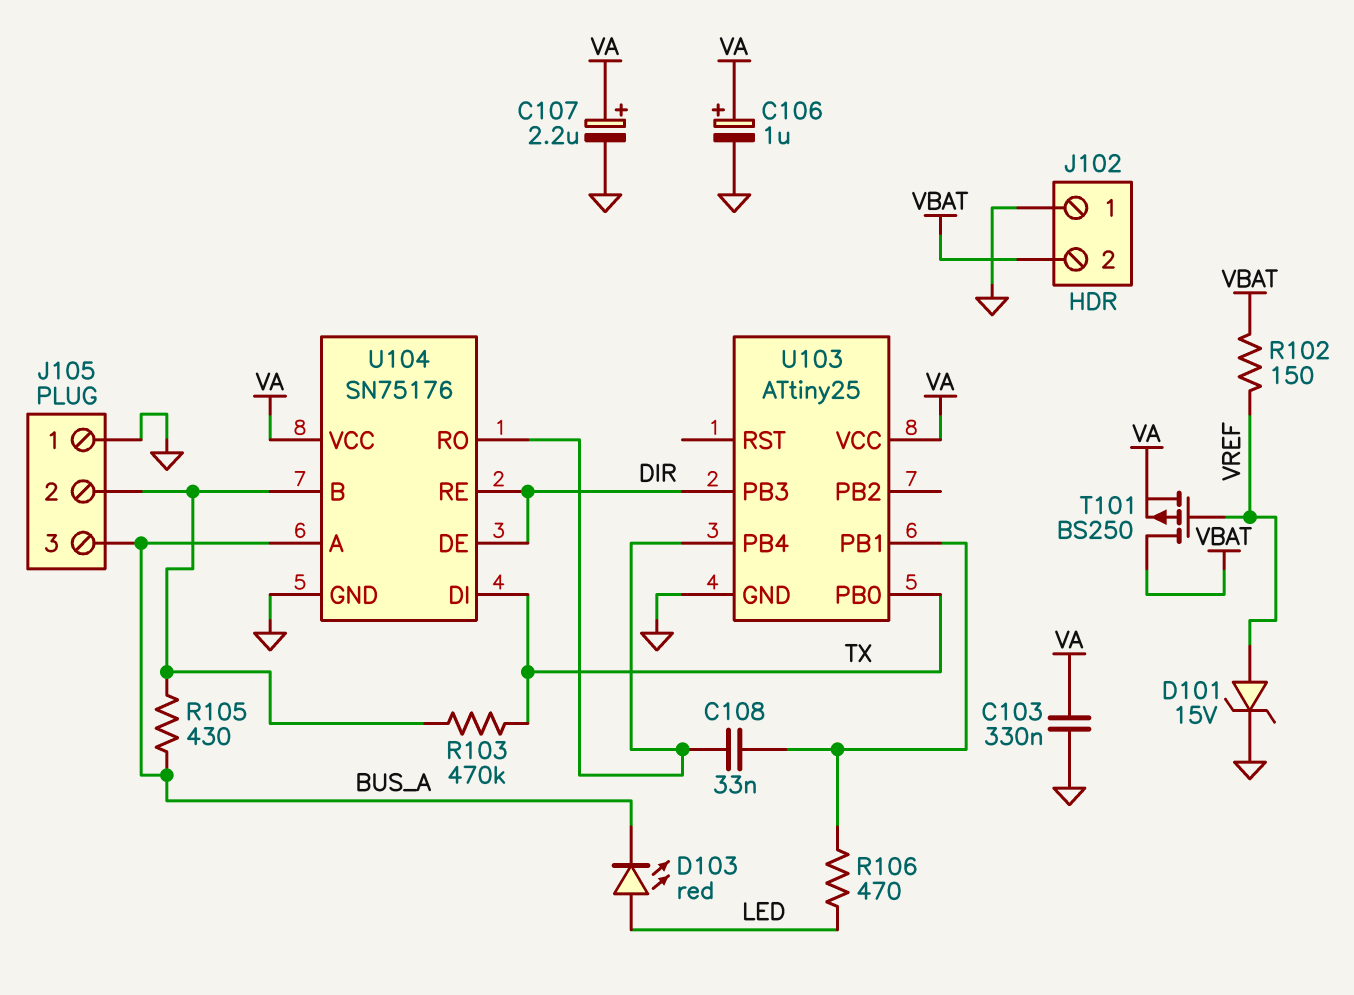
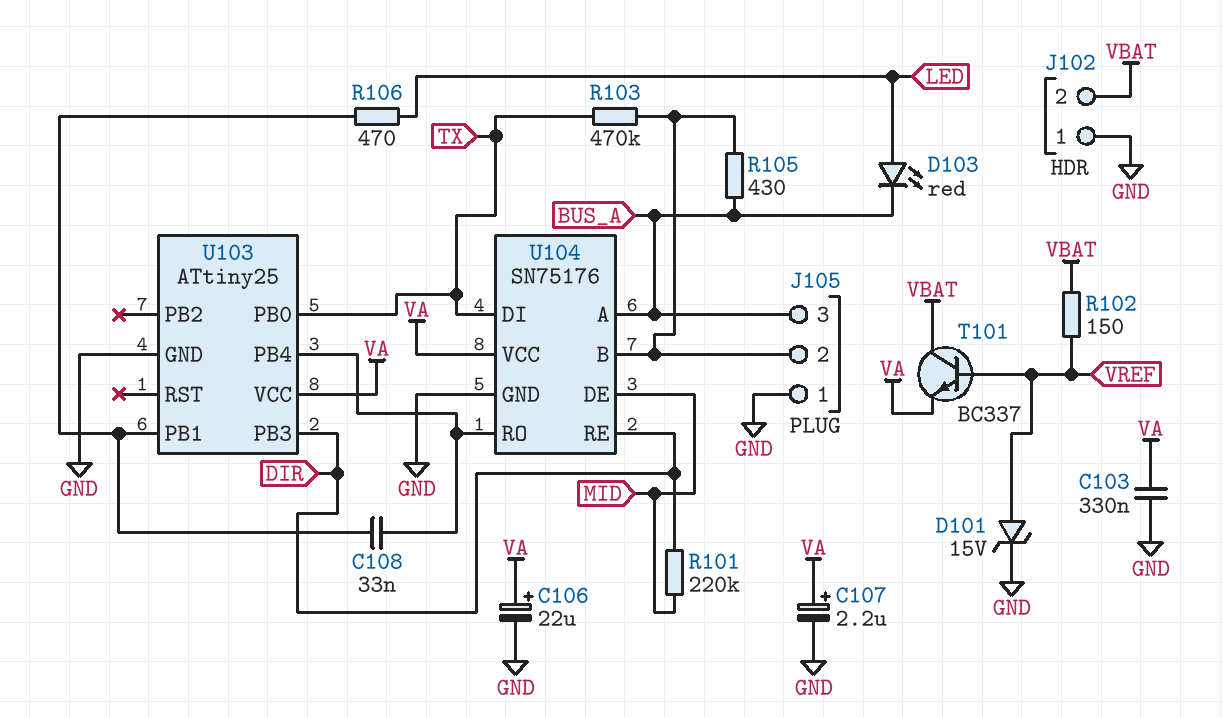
C106: 1uF (plus VA, minus GND) -> 22uF (plus VA, minus GND)
R101: none -> 220k (DIR, MID)
T101: PMOS BS250 (G VREF, D VBAT, S VA) -> NPN BC337 (B VREF, C VBAT, E VA)
U104 pin DE: DIR -> MID

